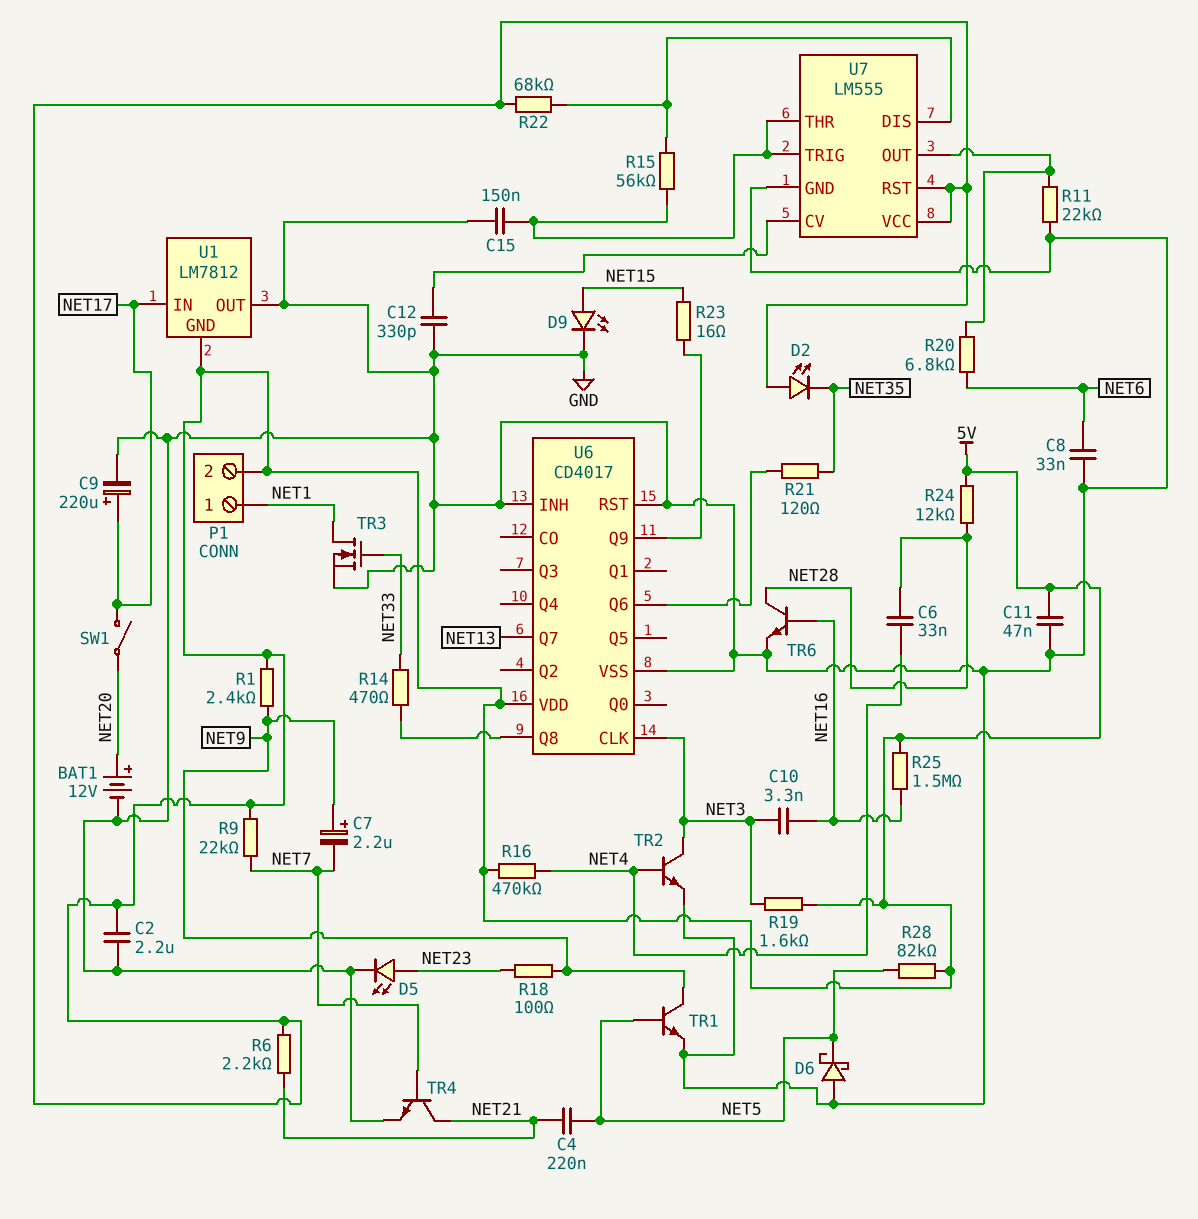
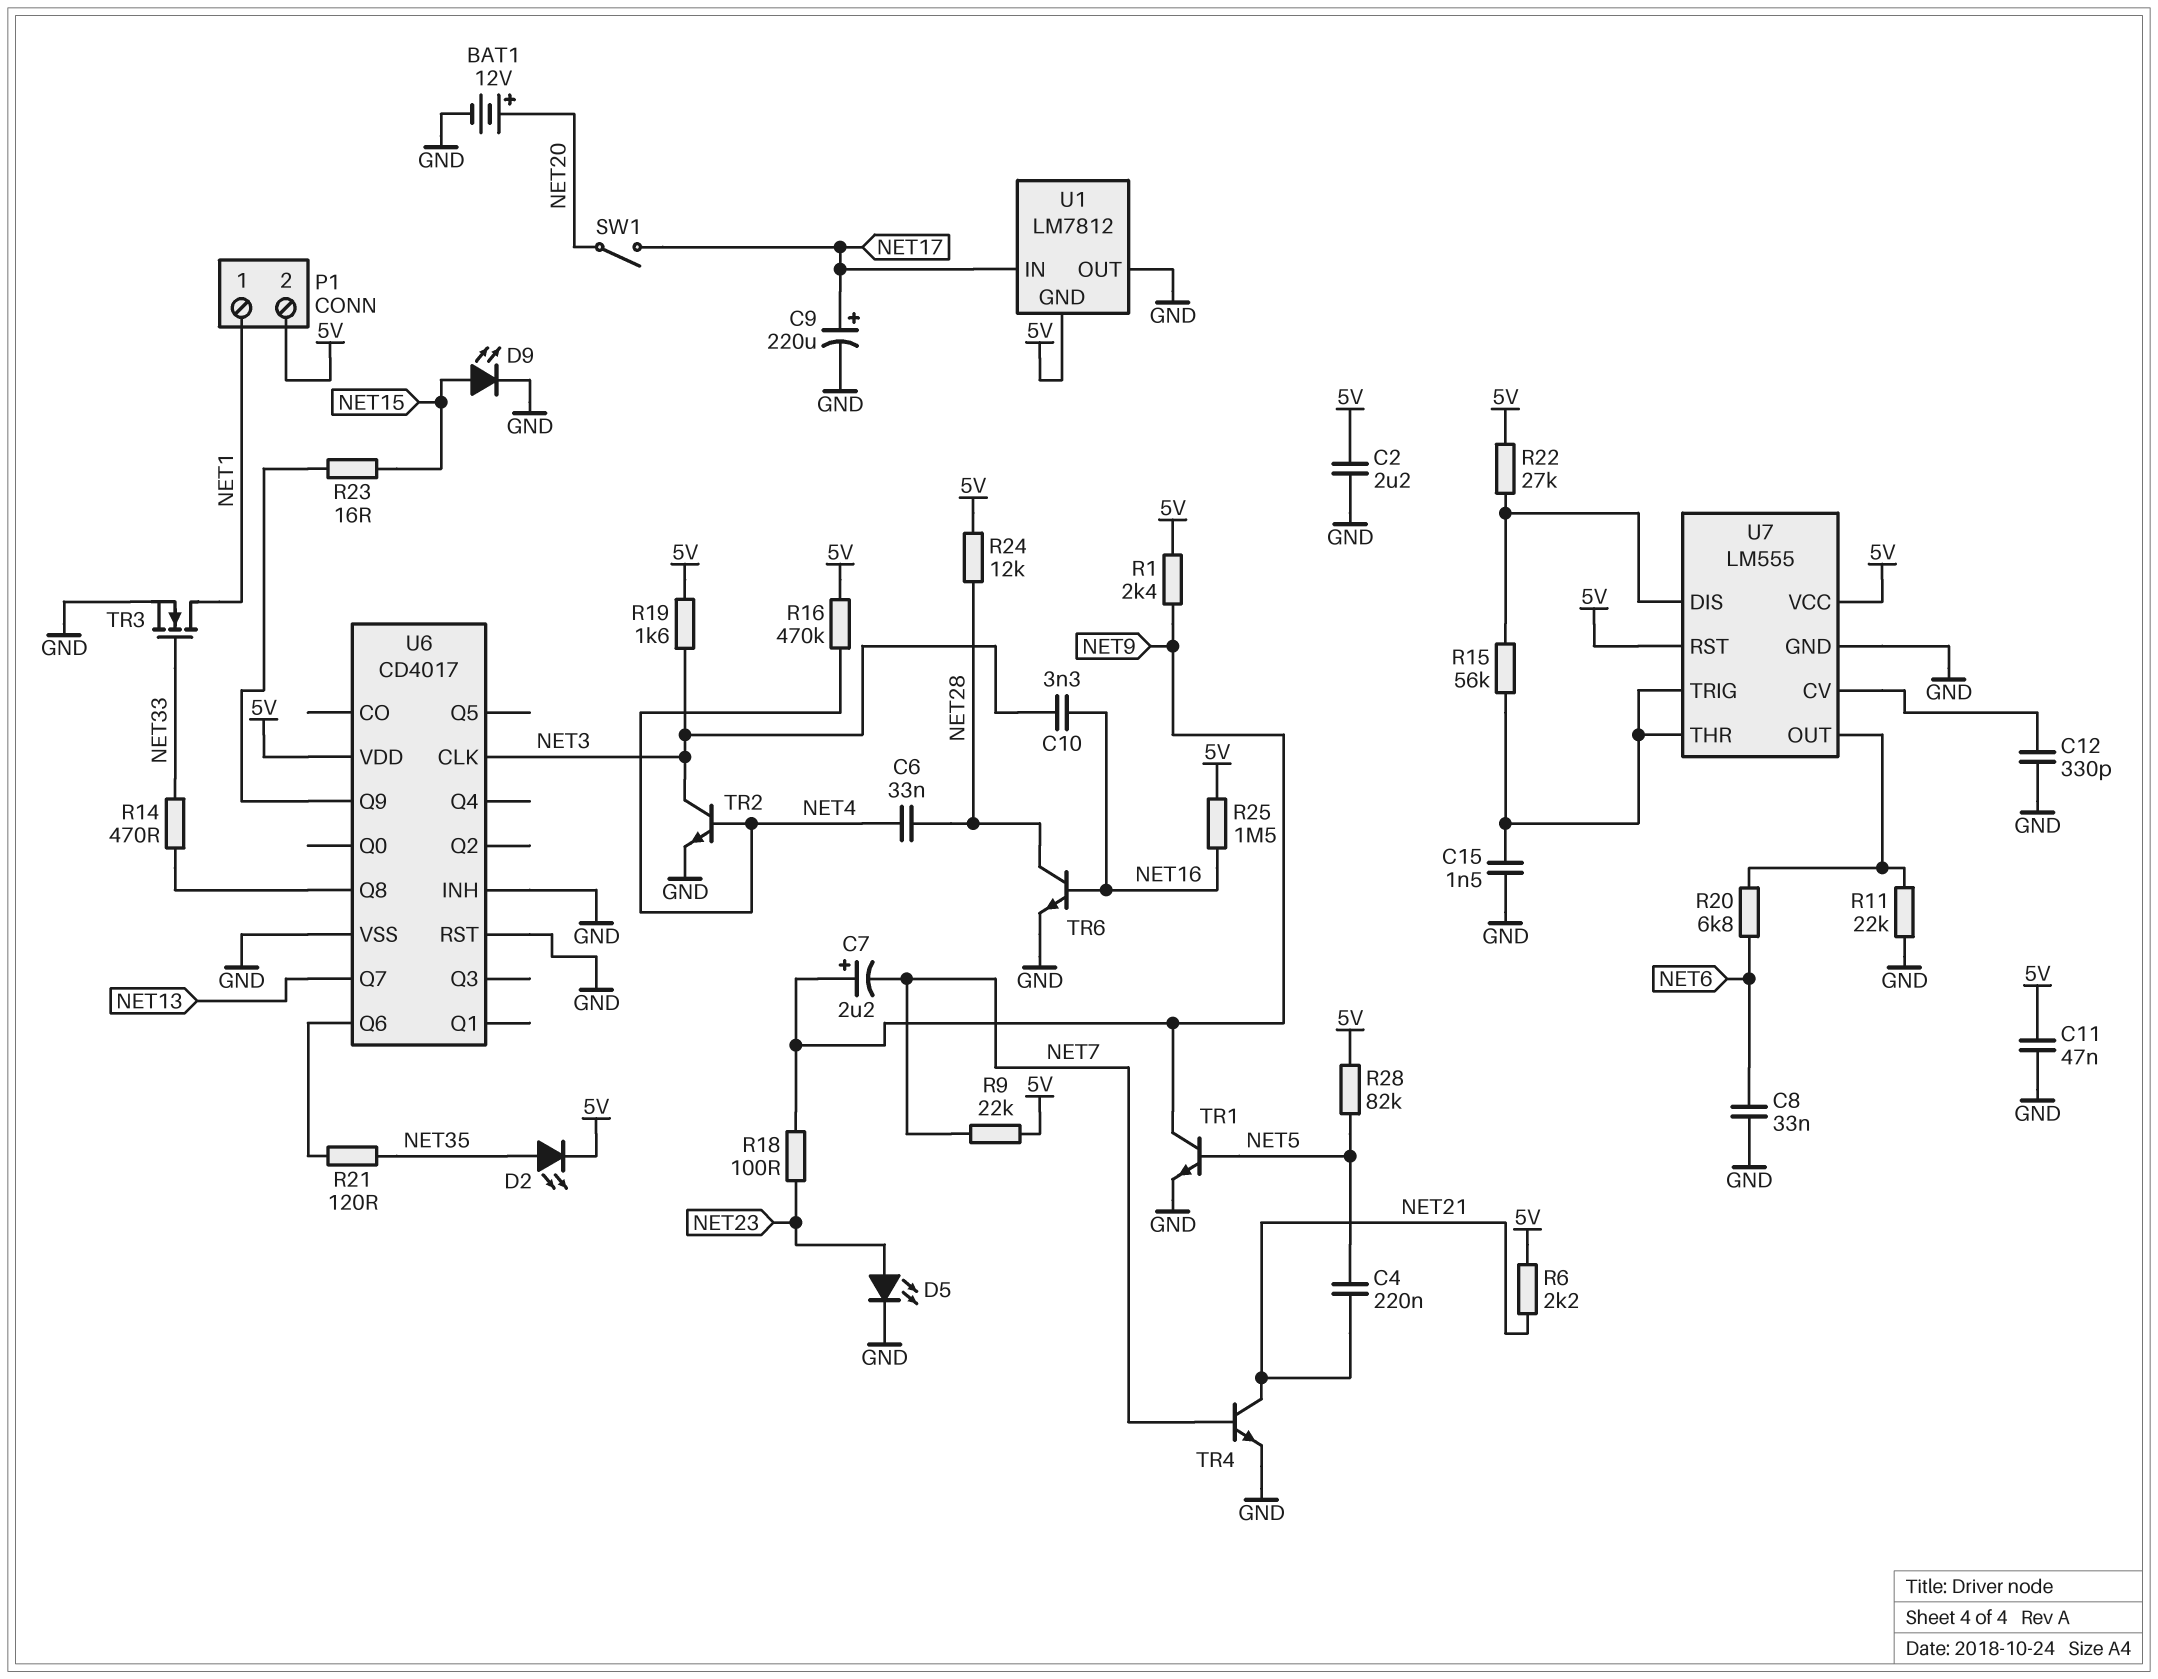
C15: 150nF (GND, U7/THR) -> 1.5nF (GND, U7/THR)
D2: LED (A 5V, K NET35) -> LED (A NET35, K 5V)
D6: schottky (A GND, K NET5) -> none
R22: 68k (5V, U7/DIS) -> 27k (5V, U7/DIS)

